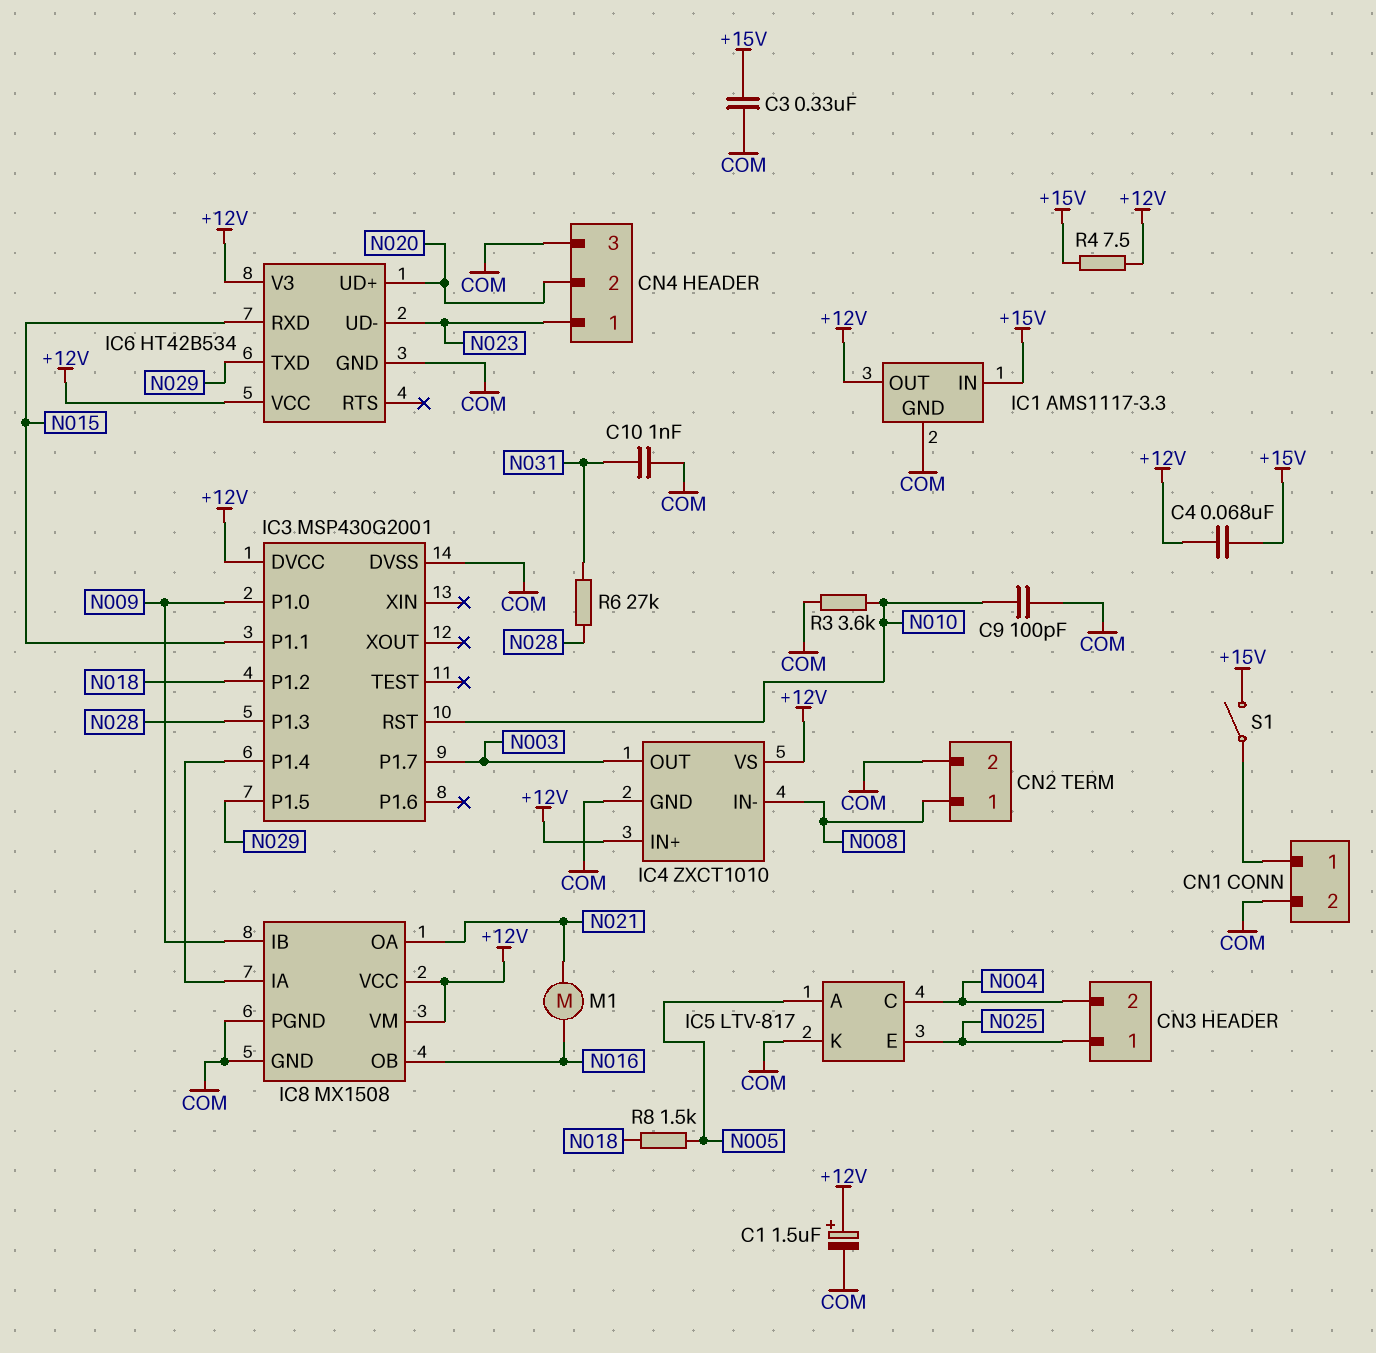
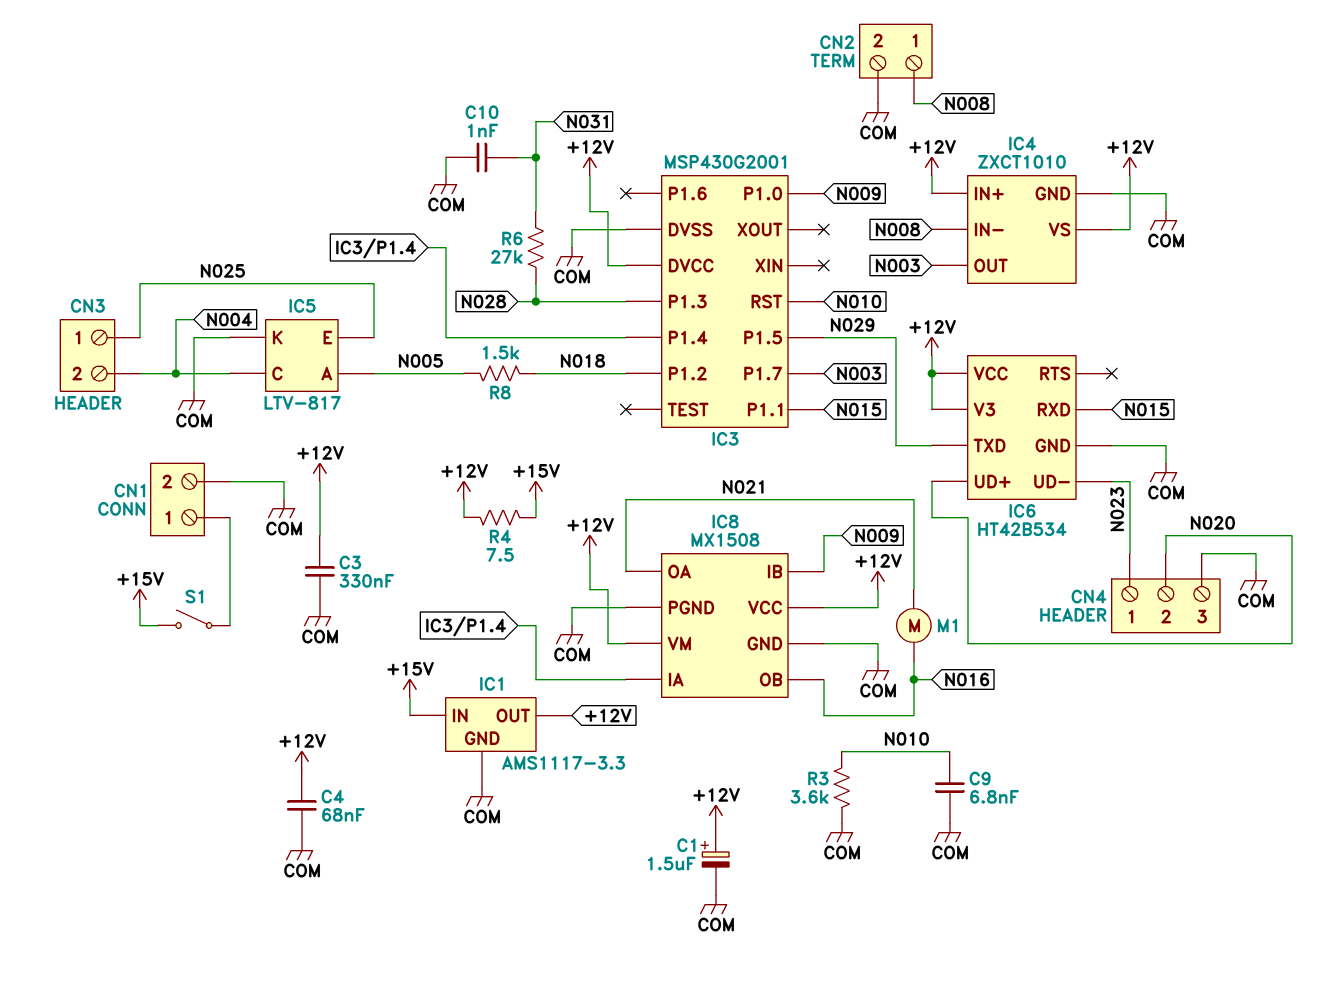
C3: 330nF (+15V, COM) -> 330nF (+12V, COM)
C4: 68nF (+12V, +15V) -> 68nF (+12V, COM)
C9: 100pF (COM, N010) -> 6.8nF (COM, N010)

